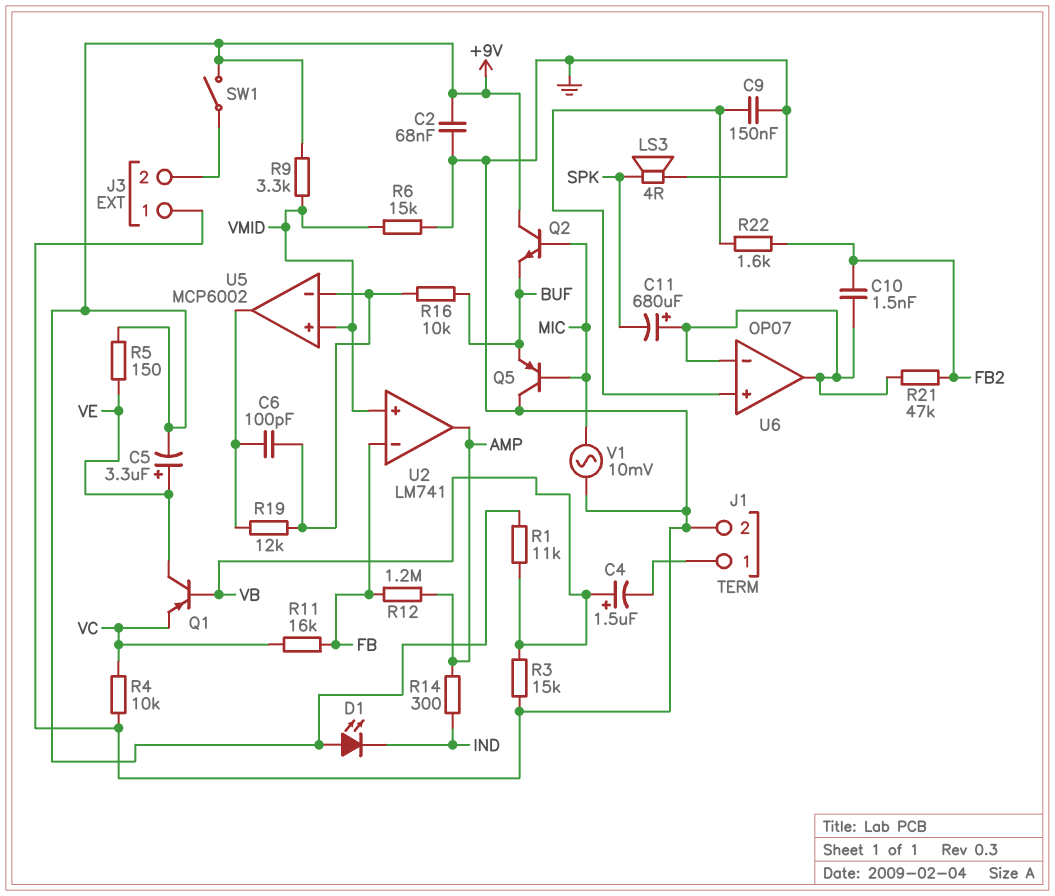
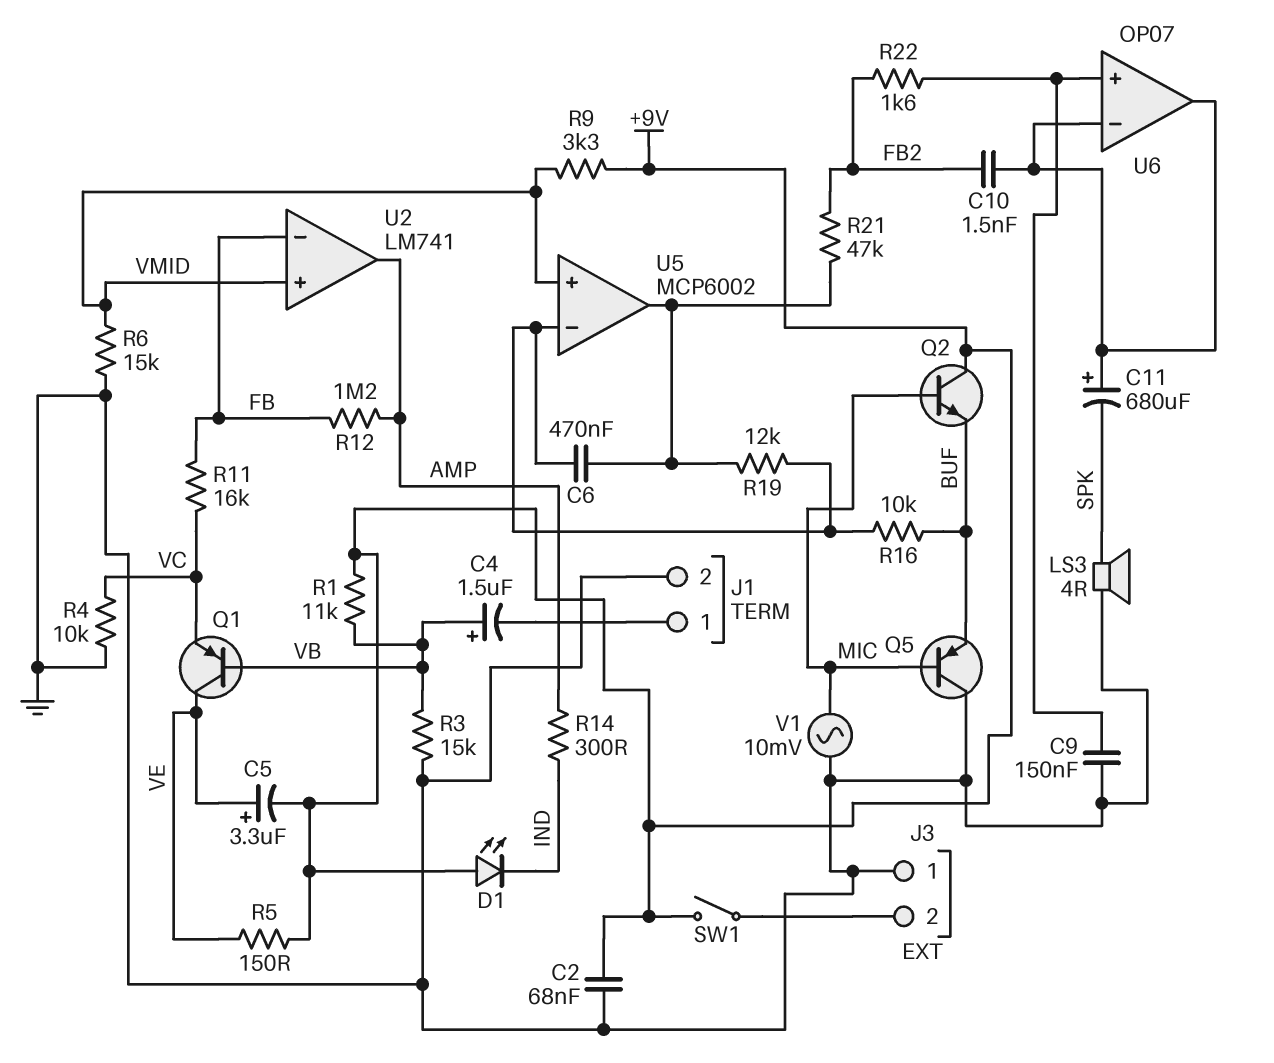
C6: 100pF (U5/in-, U5/out) -> 470nF (U5/in-, U5/out)
R21: 47k (FB2, U6/in-) -> 47k (FB2, U5/out)

